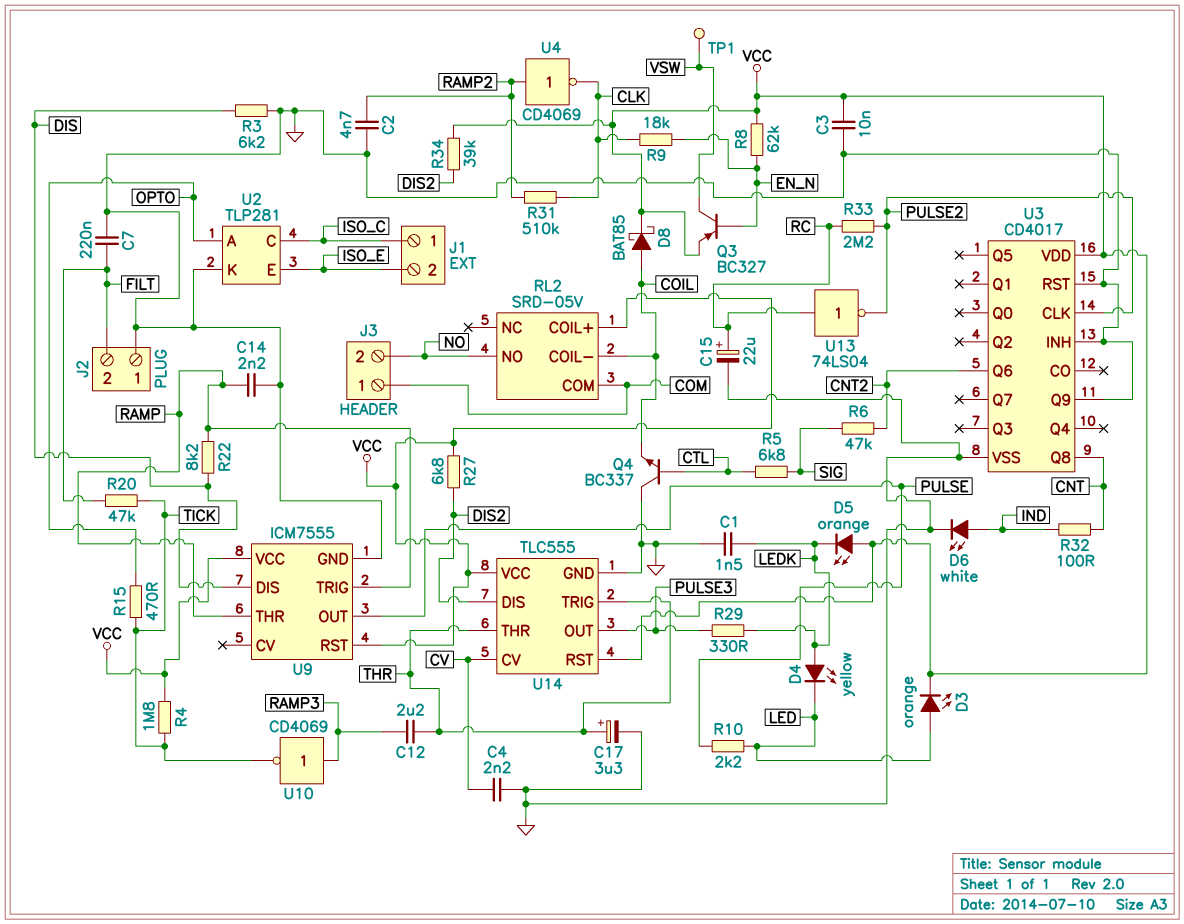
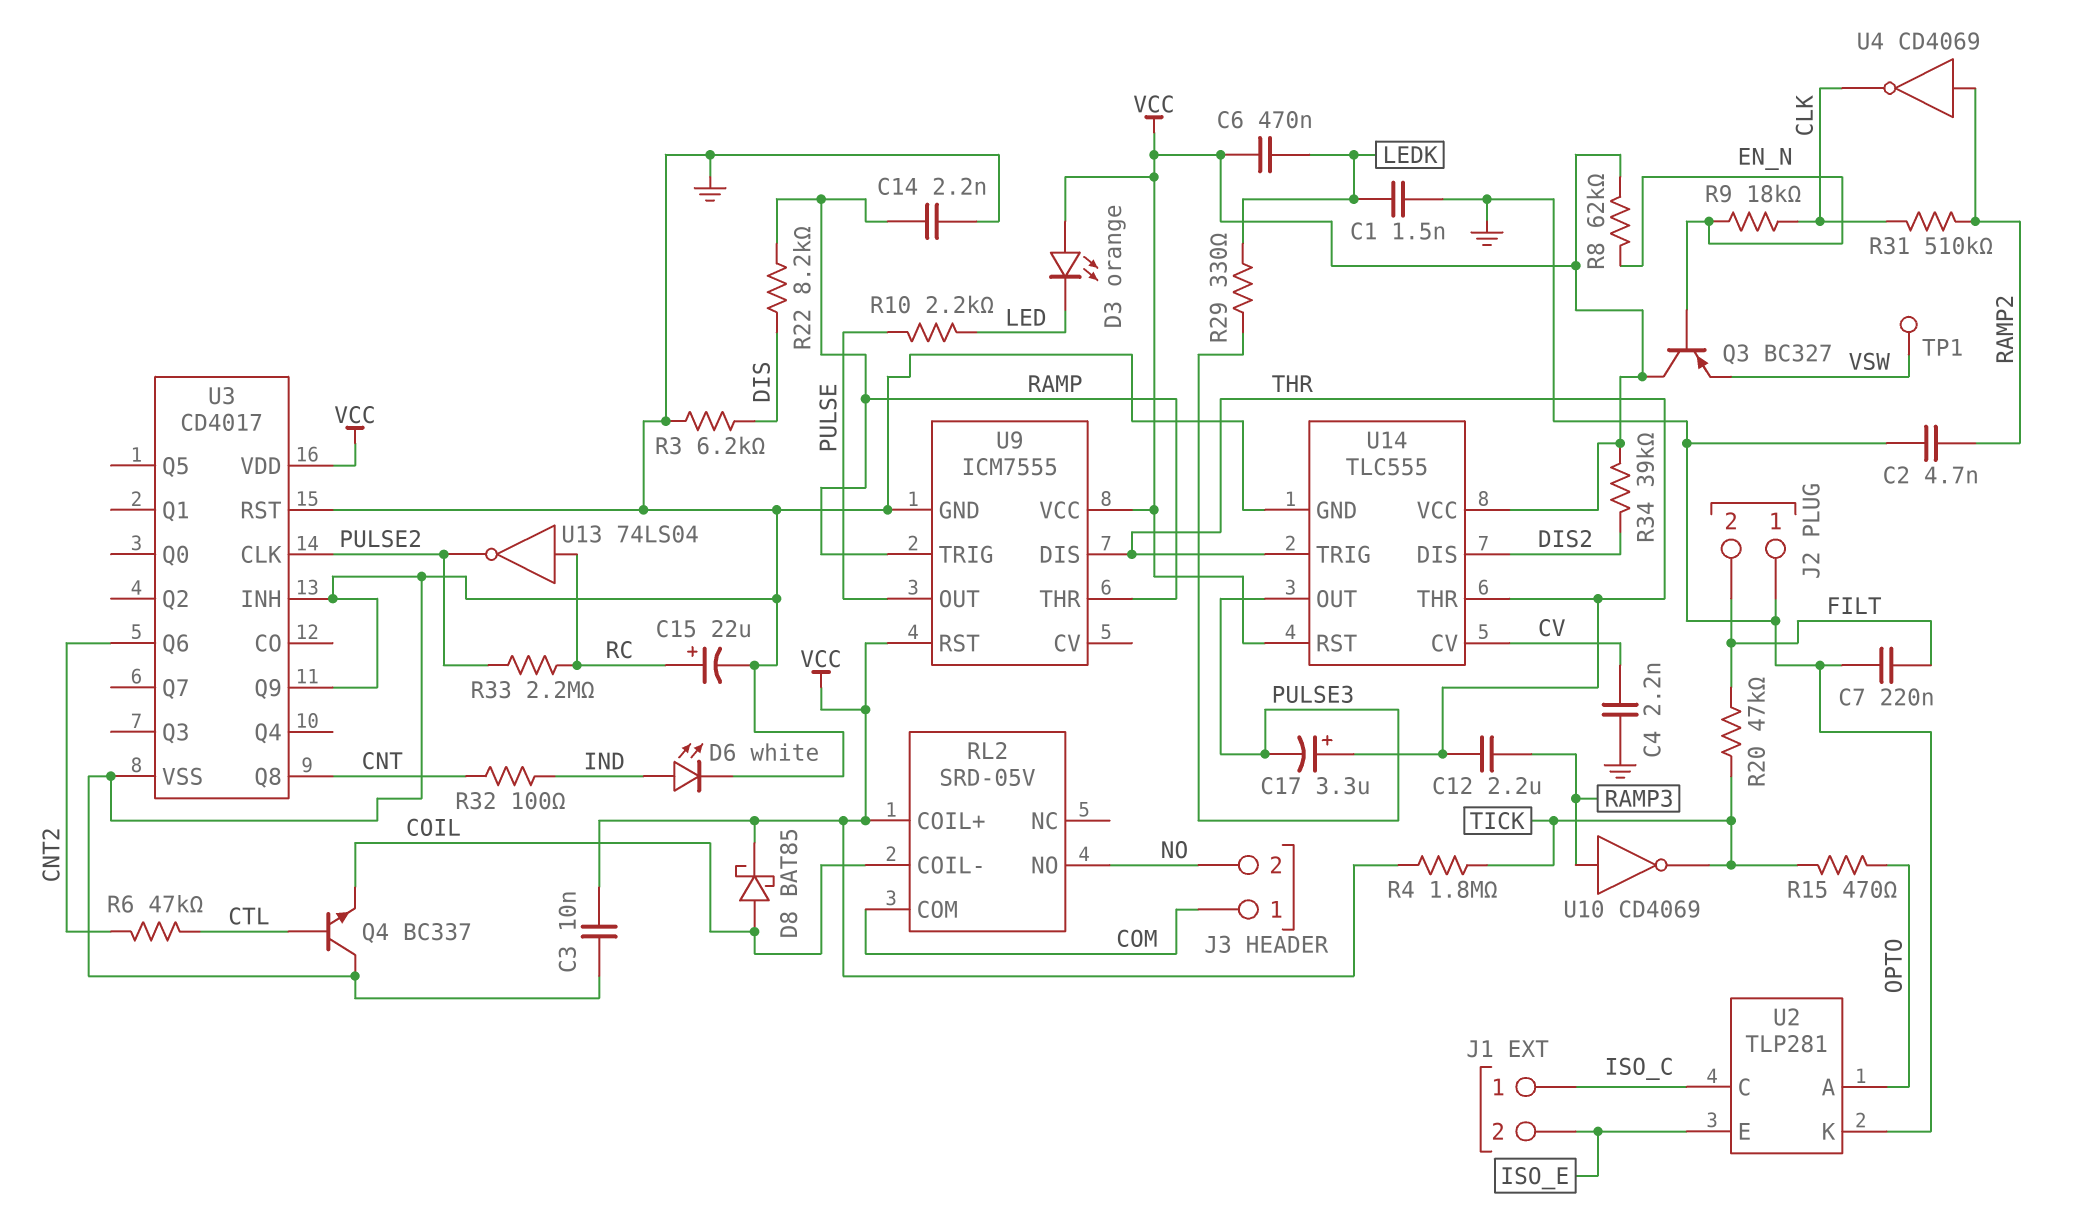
C6: none -> 470nF (LEDK, VCC)
C17: 3.3uF (plus THR, minus GND) -> 3.3uF (plus THR, minus PULSE3)
D3: LED orange (A LED, K VCC) -> LED orange (A VCC, K LED)
D4: LED yellow (A LEDK, K LED) -> none
D5: LED orange (A VCC, K LEDK) -> none
Q3: PNP BC327 (B EN_N, C VSW, E VCC) -> PNP BC327 (B EN_N, C VCC, E VSW)
R5: 6.8k (CTL, SIG) -> none
R6: 47k (CNT2, SIG) -> 47k (CNT2, CTL)
R27: 6.8k (DIS2, VCC) -> none
U9 pin DIS: DIS -> THR

